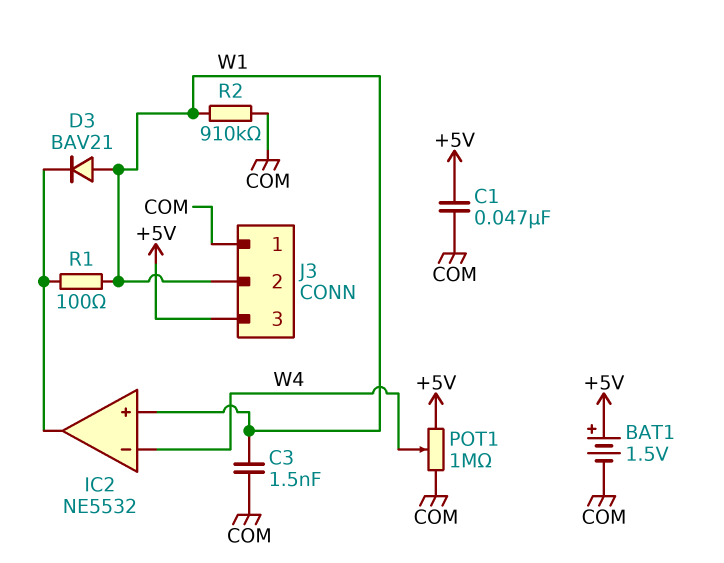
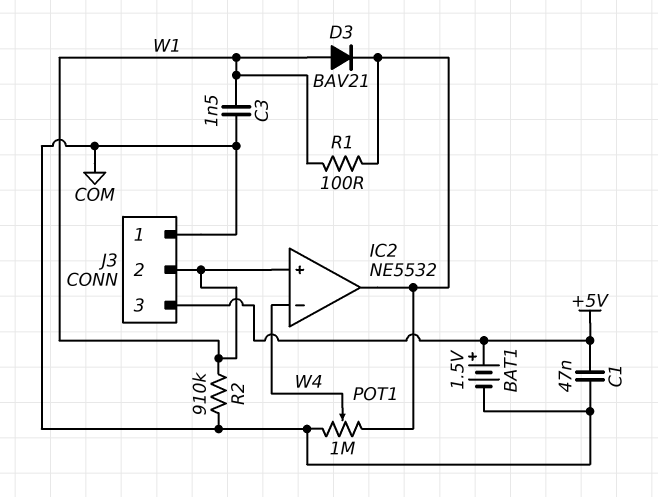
POT1: 1M (+5V, COM, wiper W4) -> 1M (COM, IC2/out, wiper W4)

